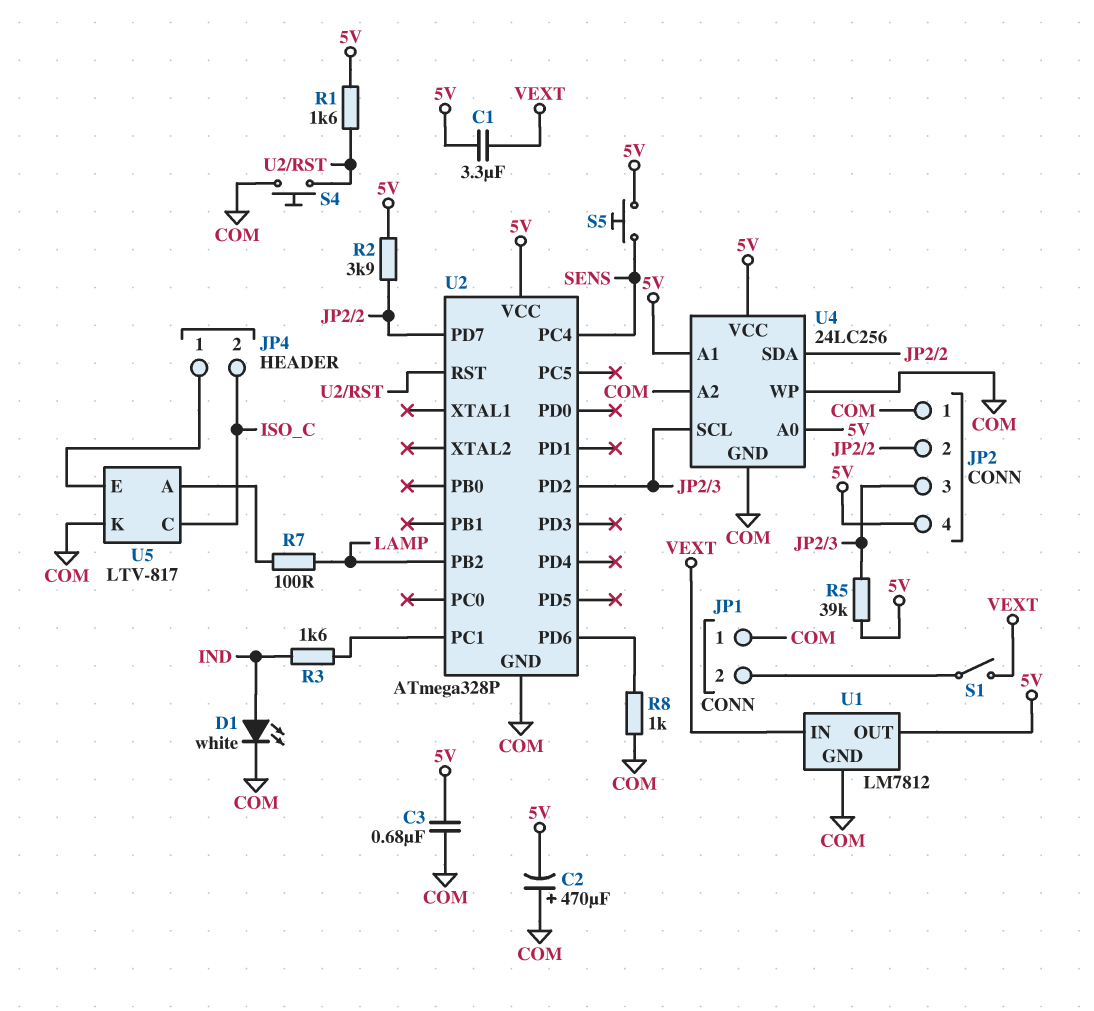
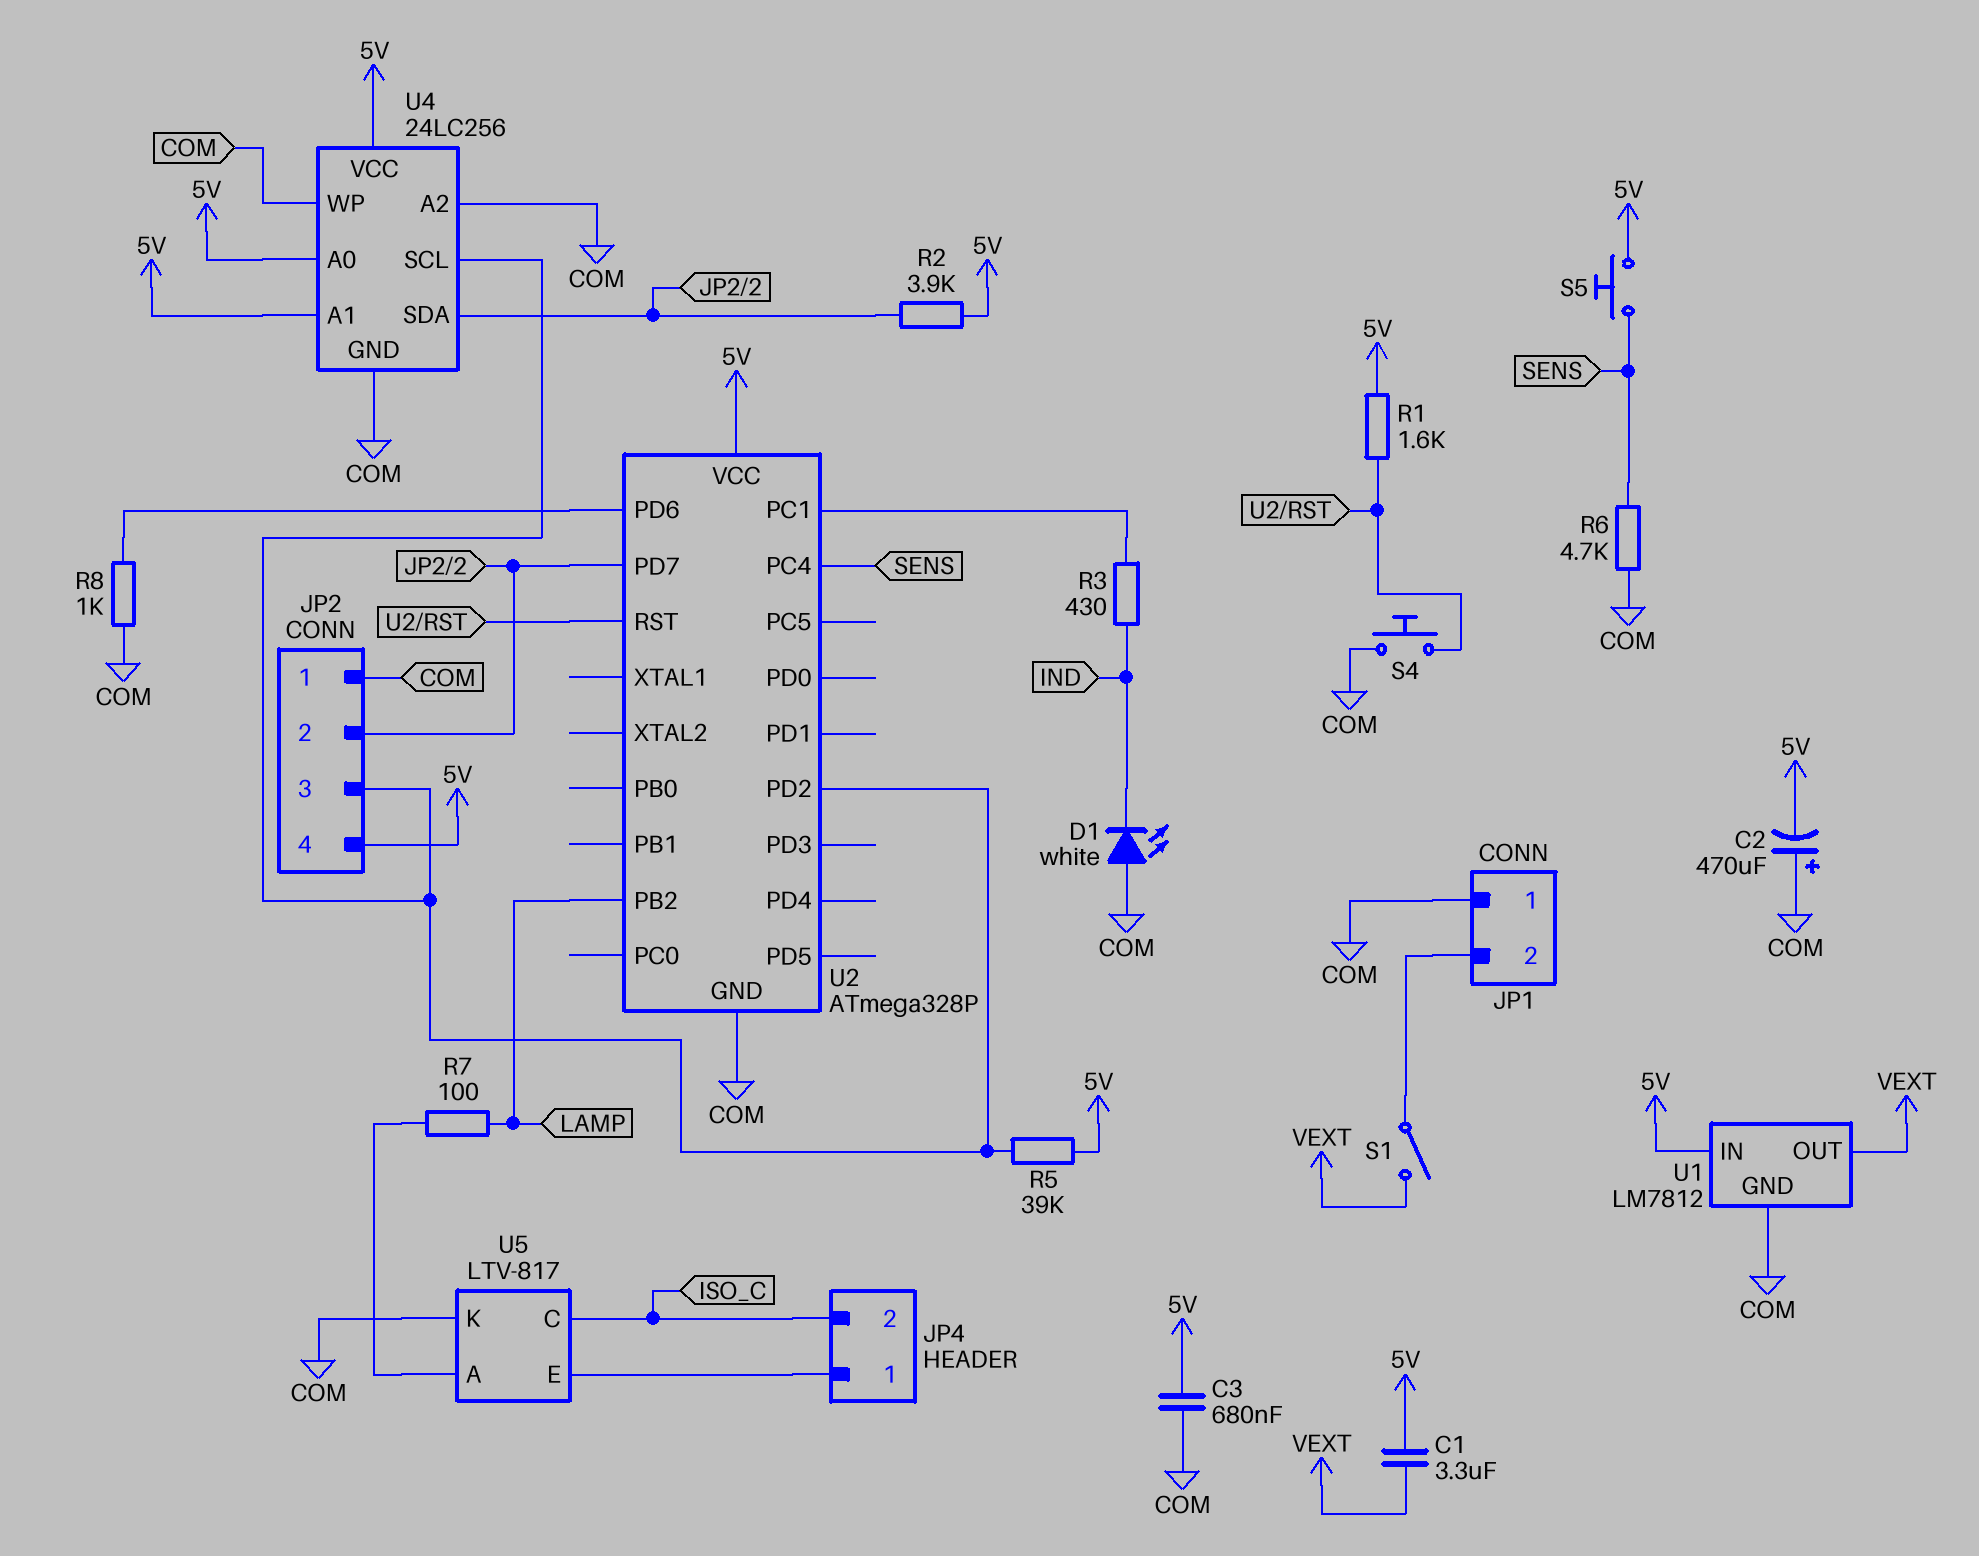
D1: LED white (A IND, K COM) -> LED white (A COM, K IND)
R3: 1.6k (IND, U2/PC1) -> 430 (IND, U2/PC1)
R6: none -> 4.7k (COM, SENS)
U1 pin IN: VEXT -> 5V
U1 pin OUT: 5V -> VEXT

